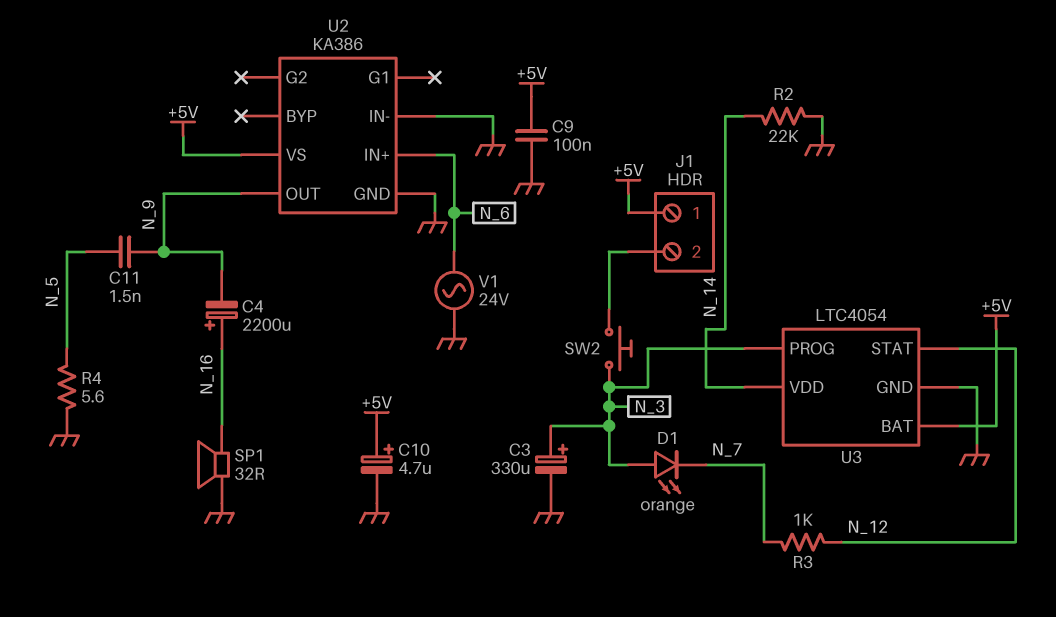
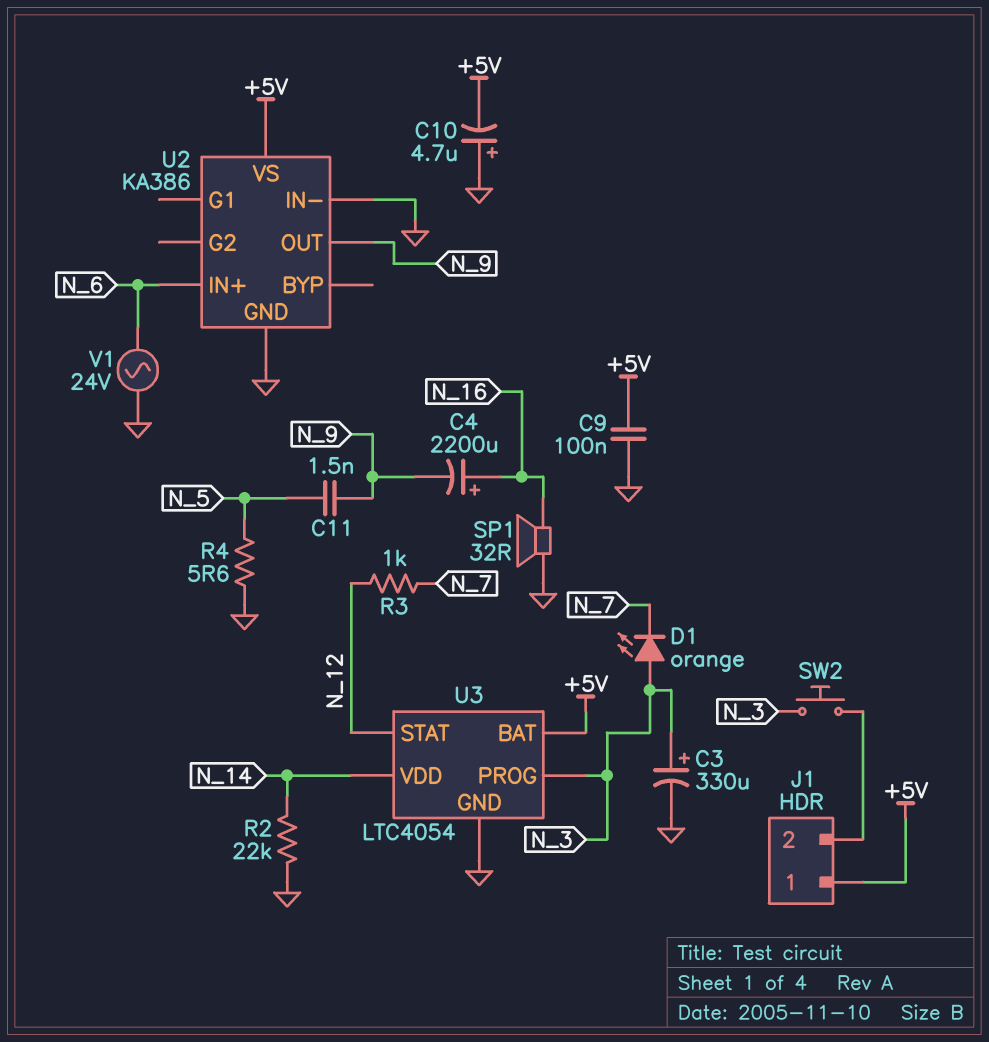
C10: 4.7uF (plus +5V, minus GND) -> 4.7uF (plus GND, minus +5V)

